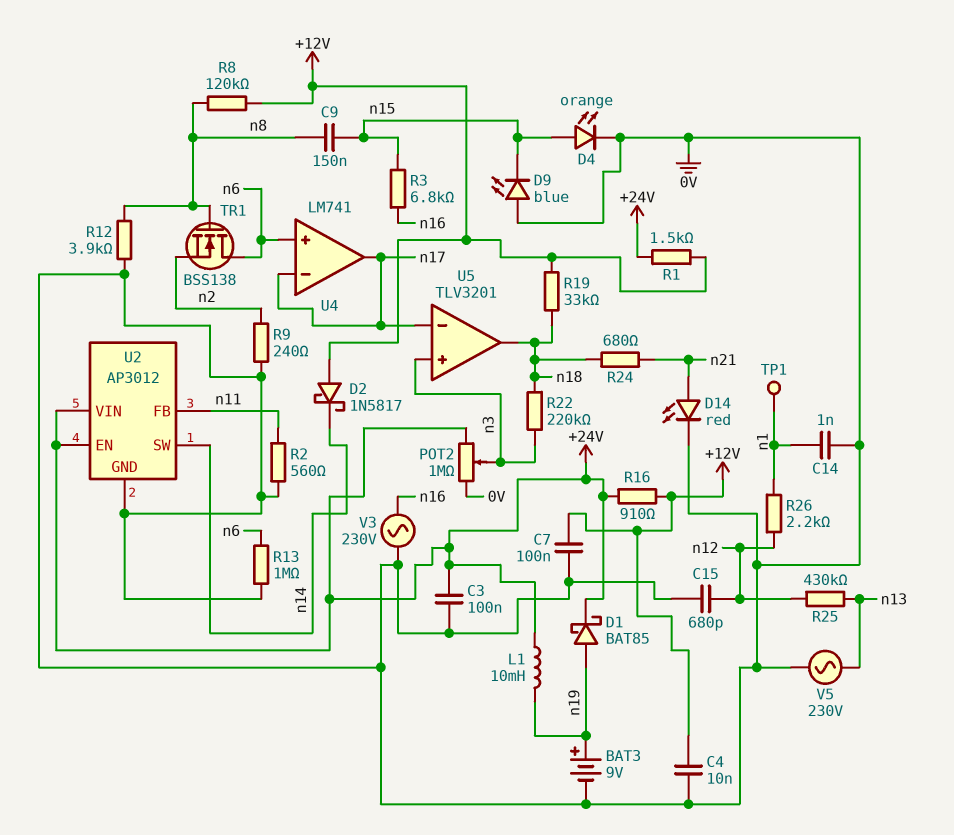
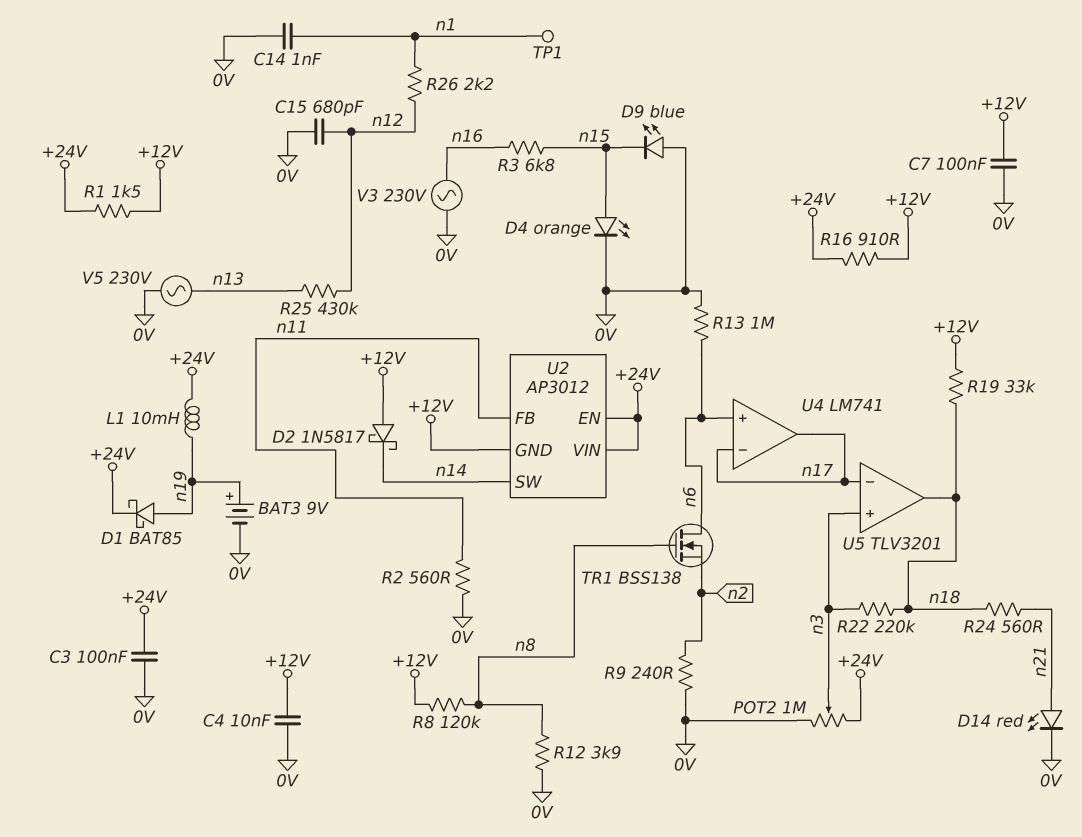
C9: 150nF (n8, n15) -> none
R24: 680 (n18, n21) -> 560 (n18, n21)
U2 pin GND: 0V -> +12V

